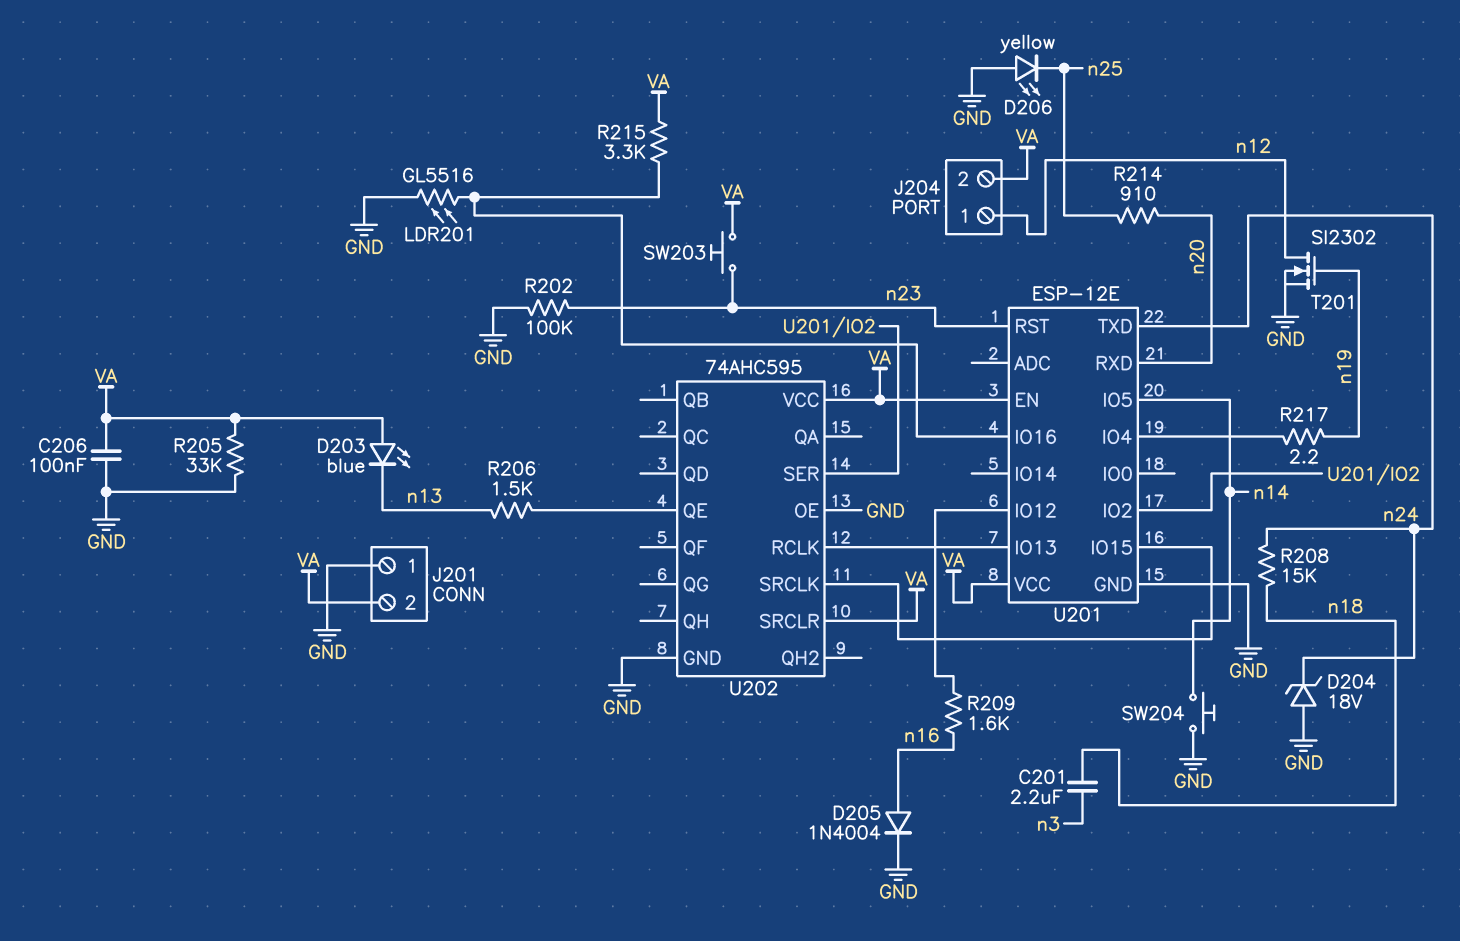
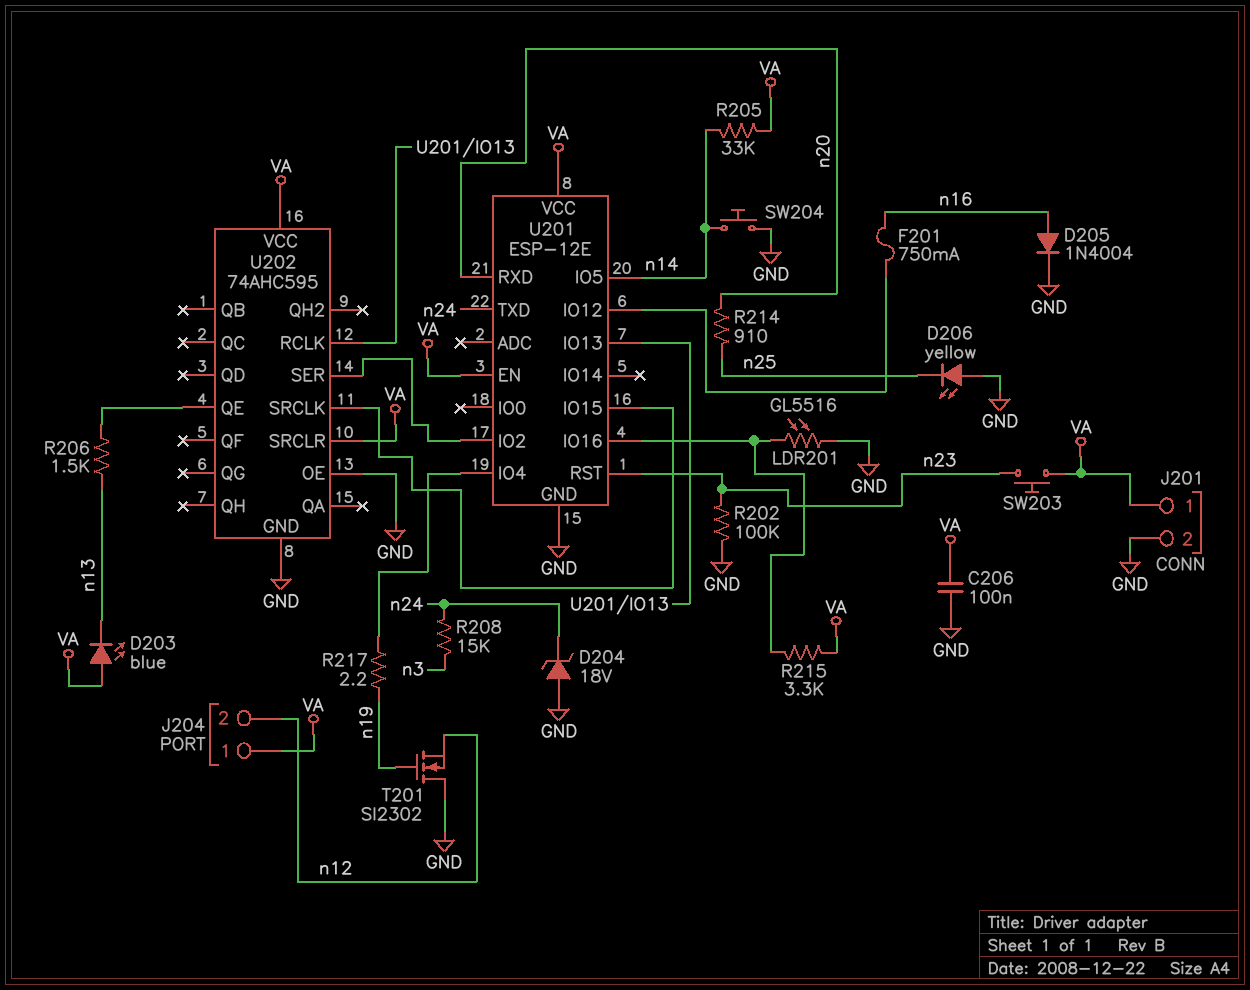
C201: 2.2uF (n3, n18) -> none
F201: none -> 750mA (U201/IO12, n16)
J201 pin 1: GND -> VA
J201 pin 2: VA -> GND
J204 pin 1: n12 -> VA
J204 pin 2: VA -> n12
R205: 33k (GND, VA) -> 33k (VA, n14)
R208: 15k (n18, n24) -> 15k (n3, n24)
R209: 1.6k (U201/IO12, n16) -> none
T201: NMOS SI2302 (G n19, D n12, S GND) -> NMOS SI2302 (G n19, D GND, S n12)

